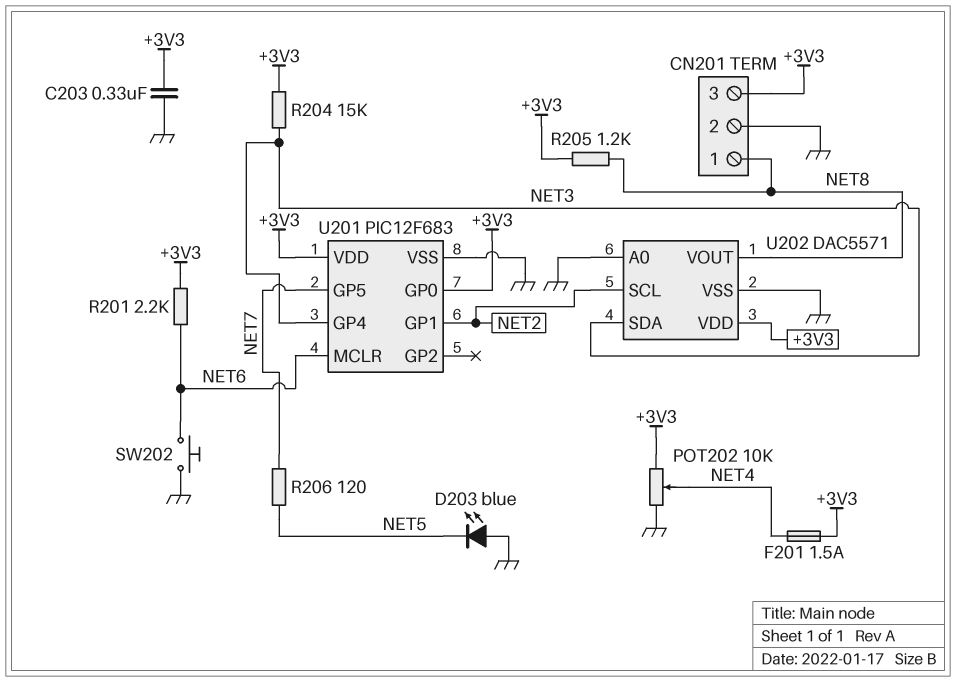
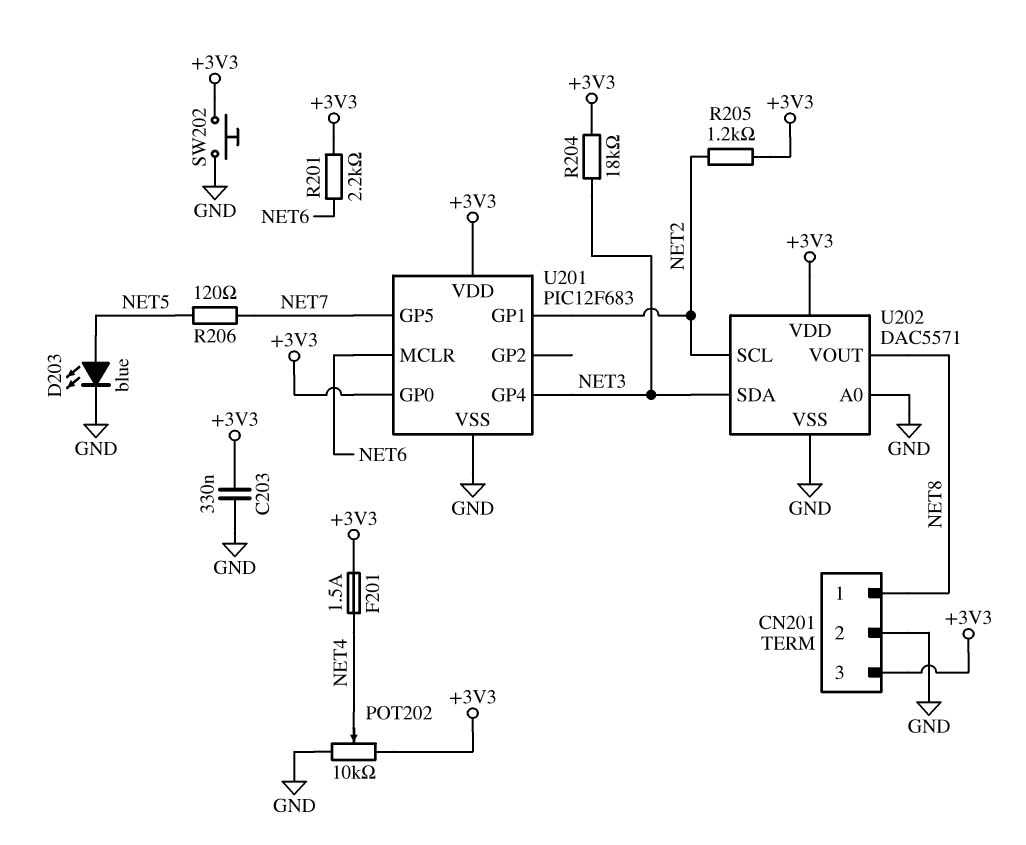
D203: LED blue (A GND, K NET5) -> LED blue (A NET5, K GND)
R204: 15k (+3V3, NET3) -> 18k (+3V3, NET3)
R205: 1.2k (+3V3, NET8) -> 1.2k (+3V3, NET2)
SW202: button (GND, NET6) -> button (+3V3, GND)

